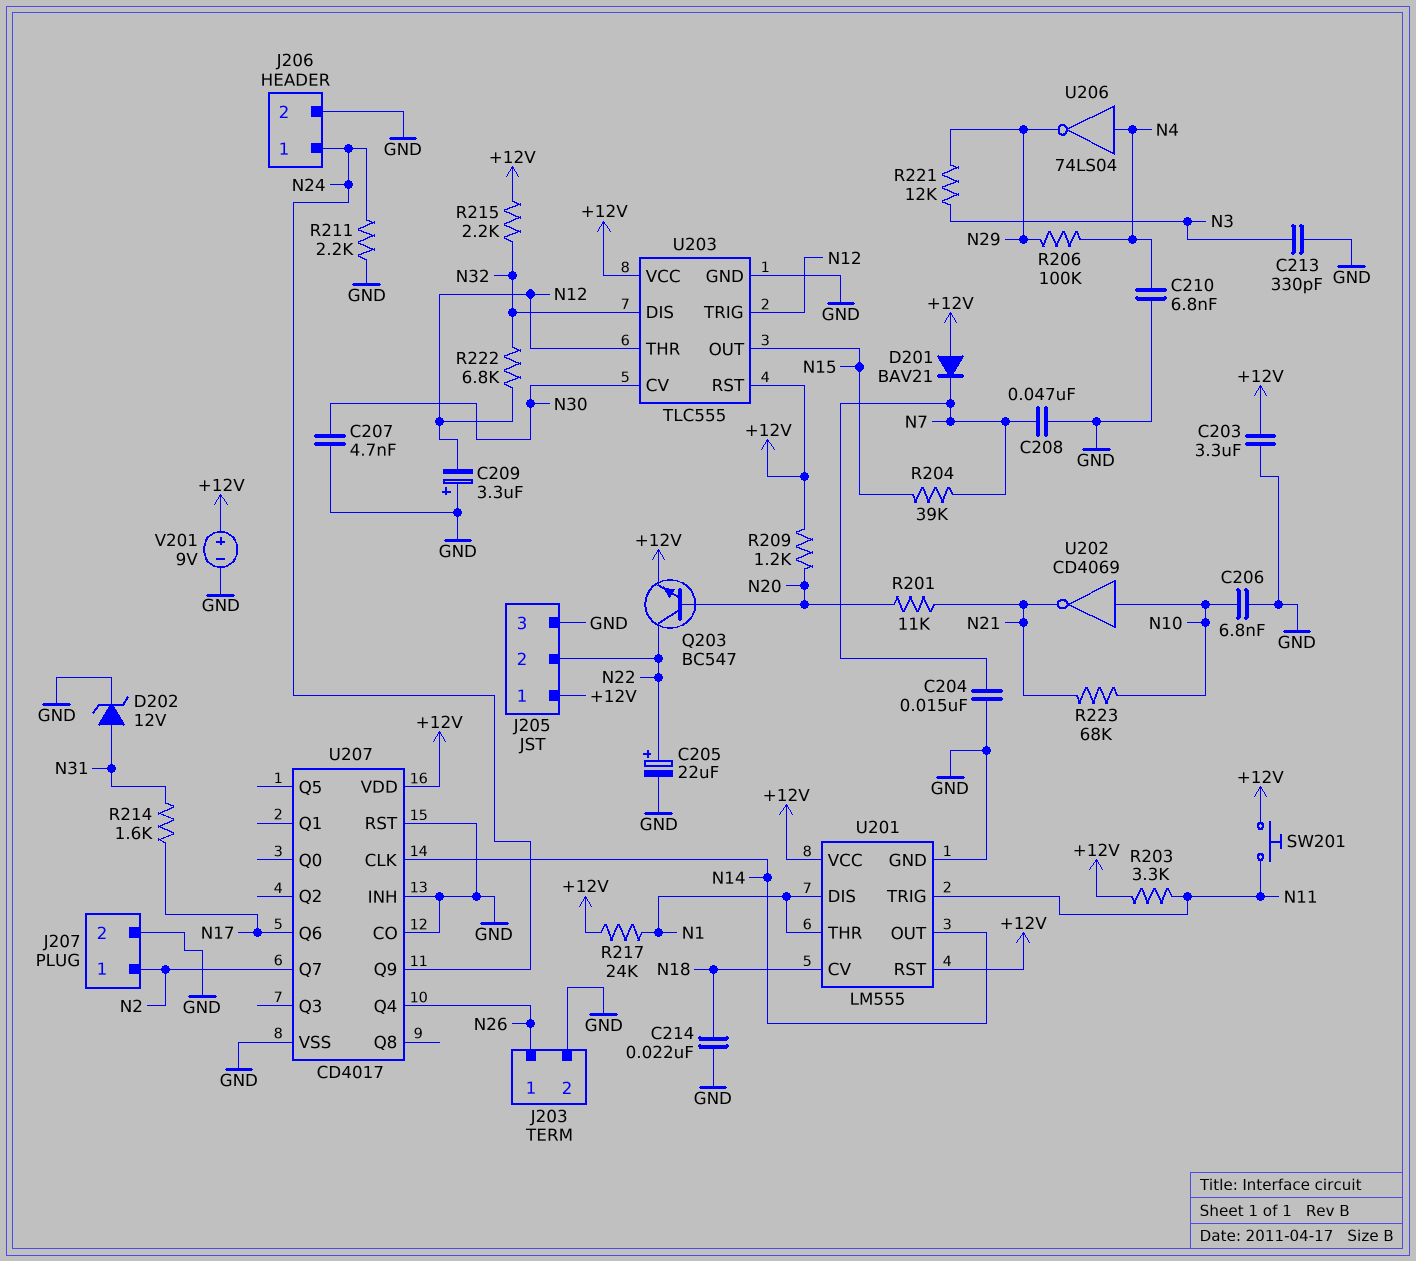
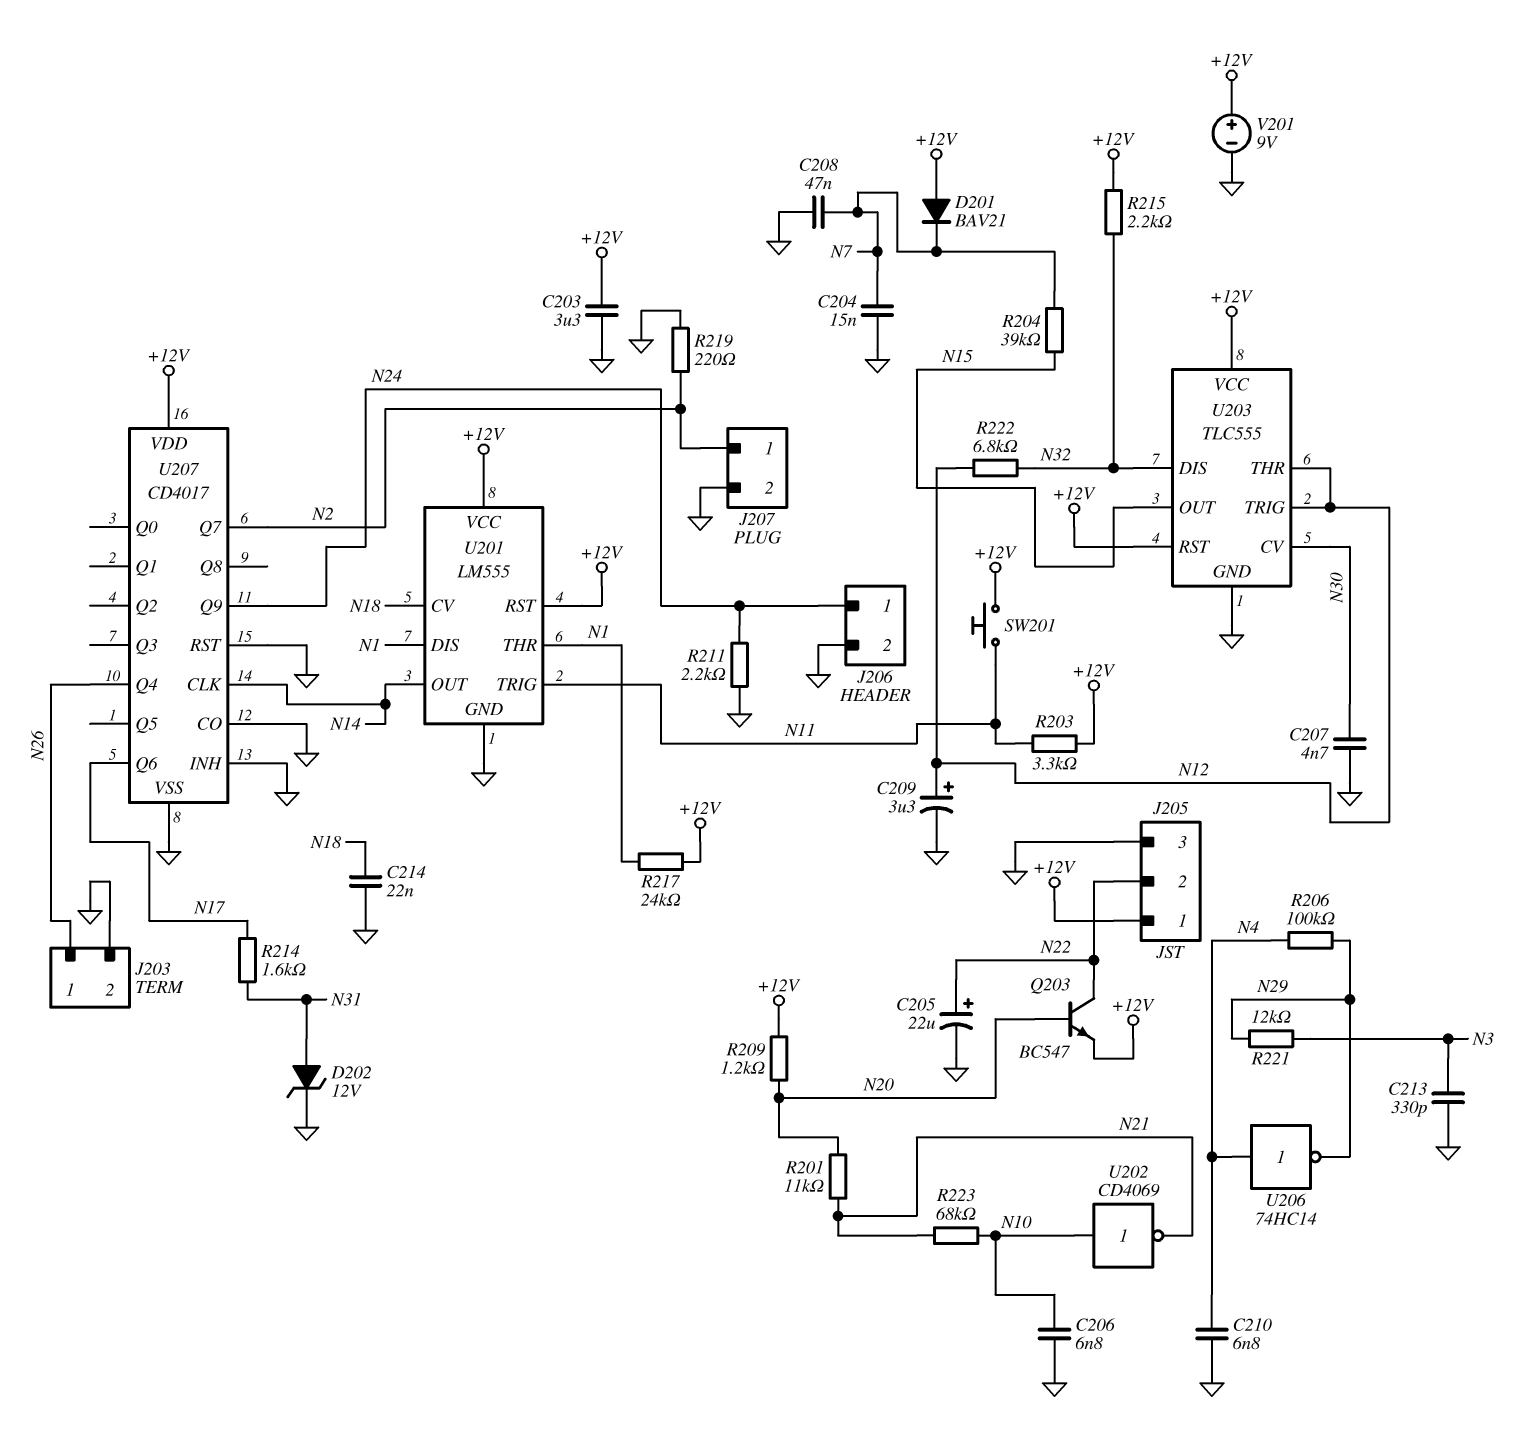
C209: 3.3uF (plus GND, minus N12) -> 3.3uF (plus N12, minus GND)
R219: none -> 220 (GND, N2)
U206: NOT 74LS04 (in N4, out N29) -> NOT 74HC14 (in N4, out N29)

